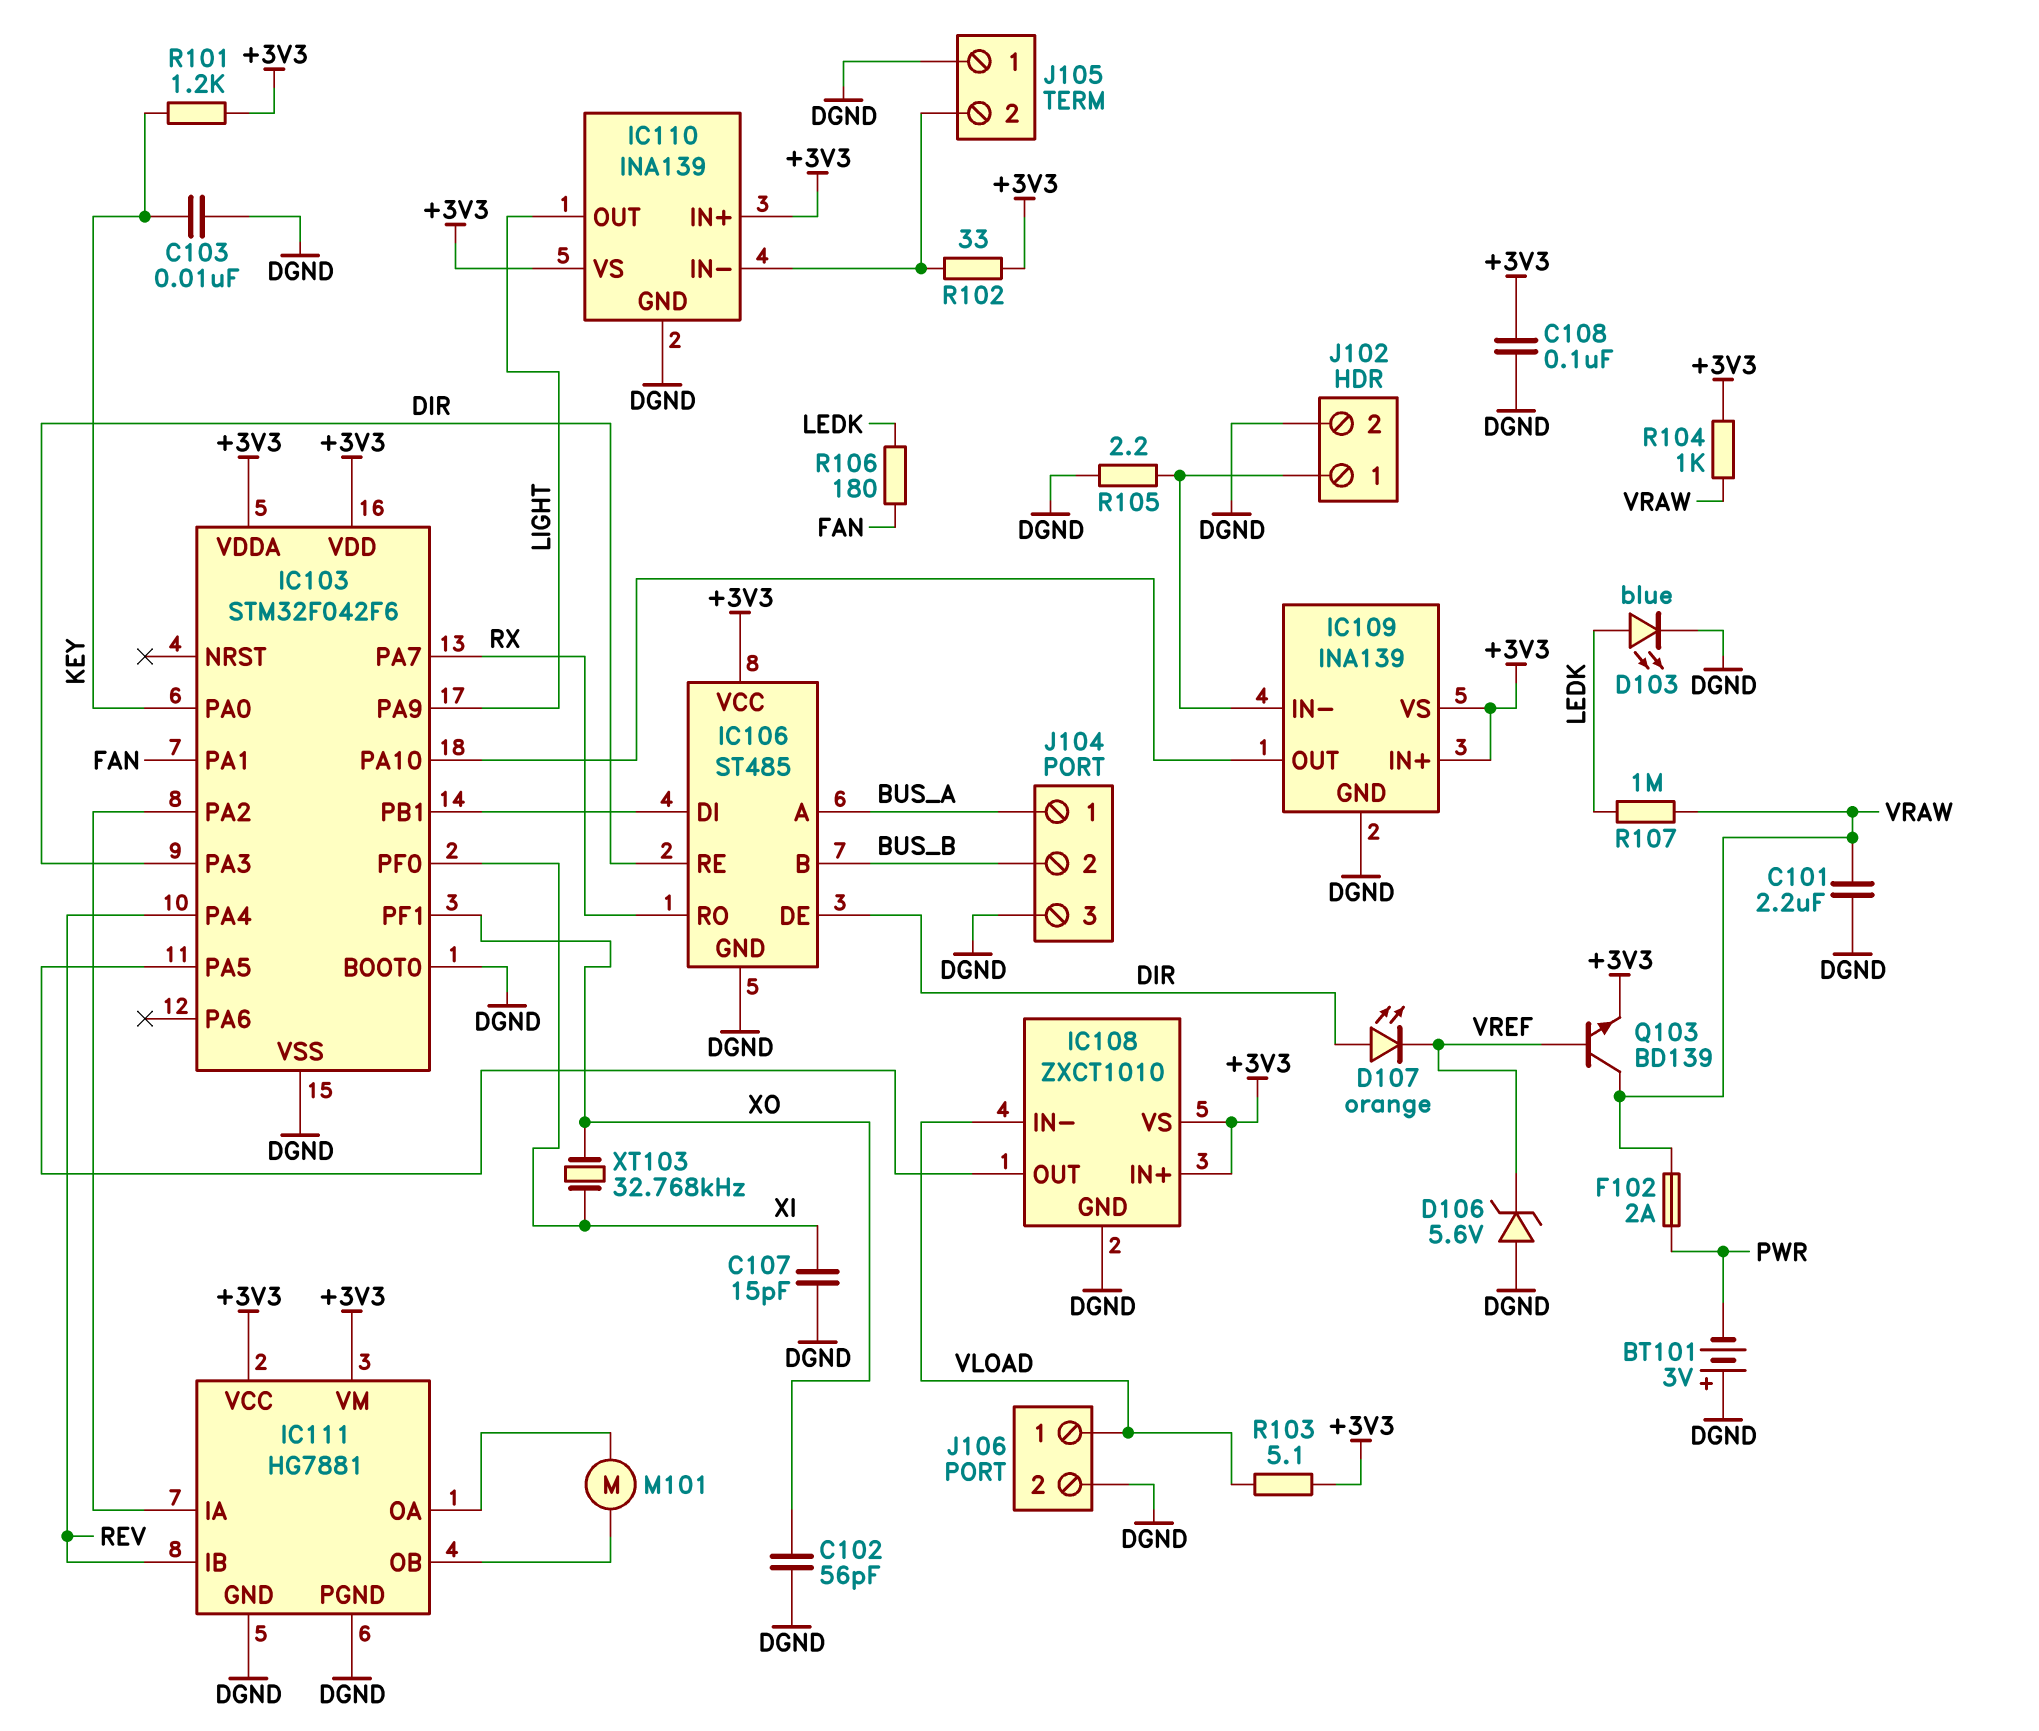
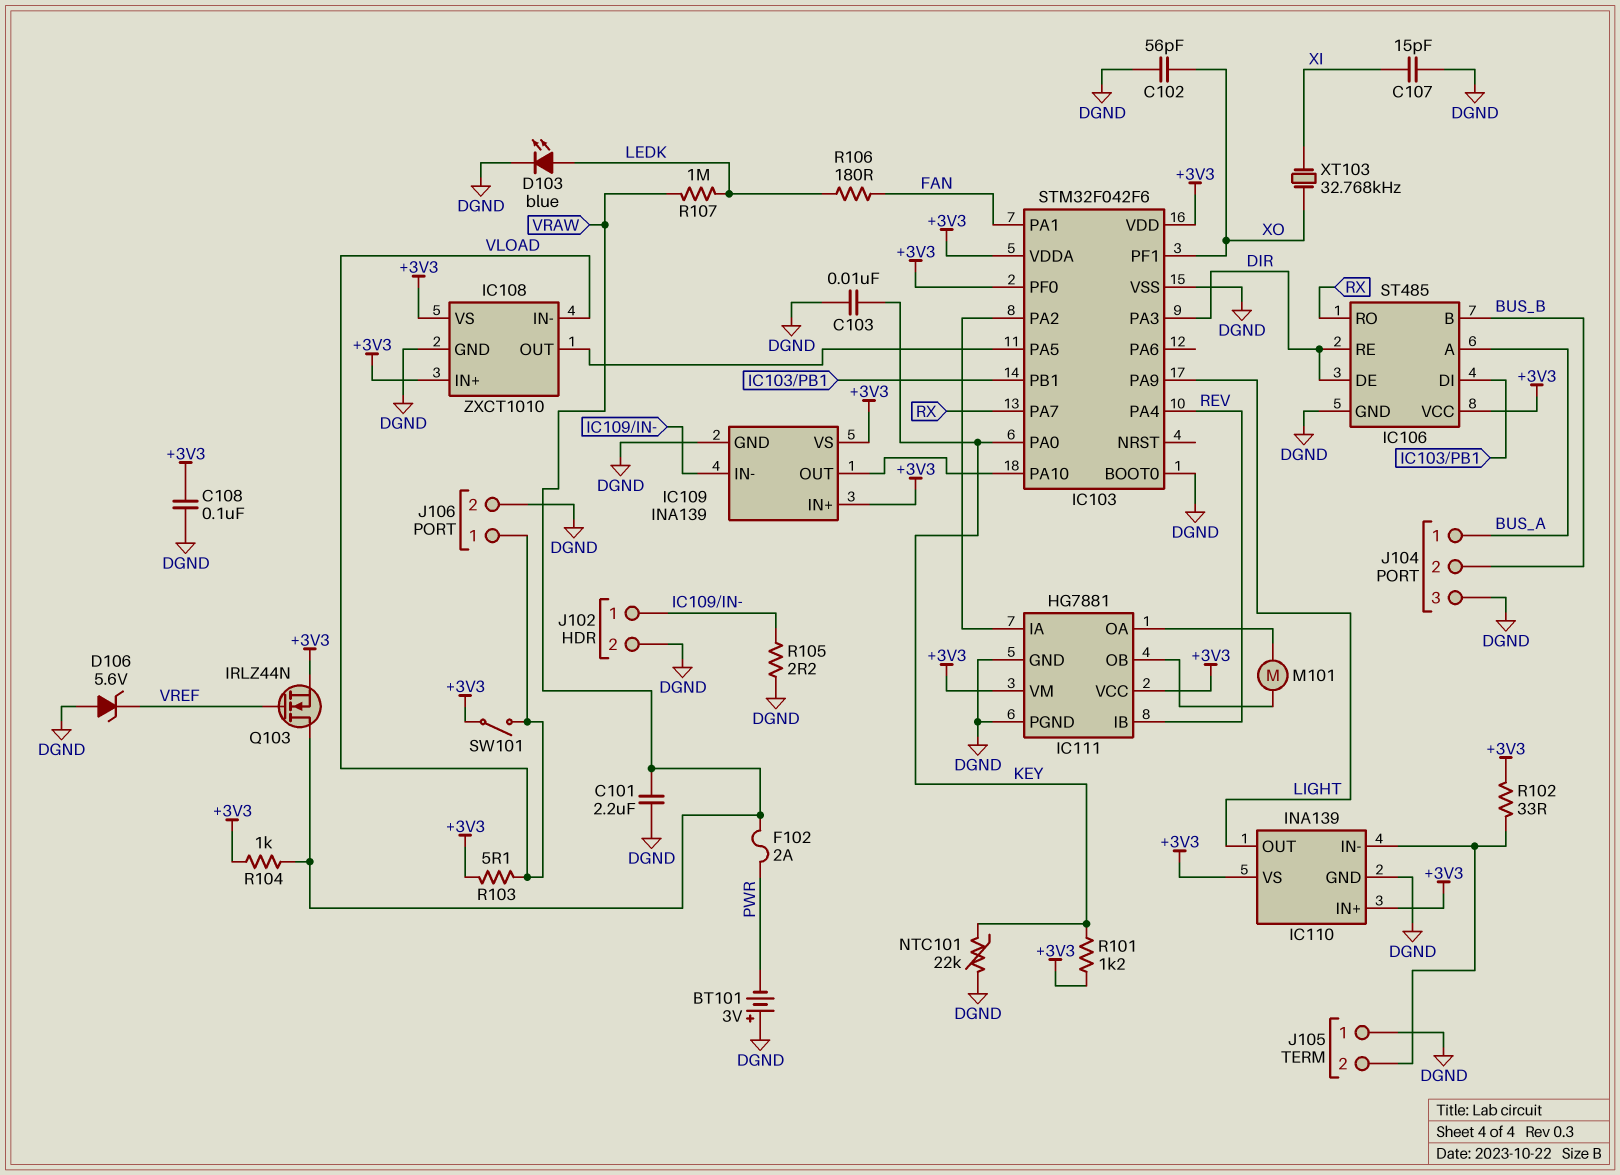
D107: LED orange (A DIR, K VREF) -> none
IC103 pin PF0: XI -> +3V3
NTC101: none -> 22k (DGND, KEY)
Q103: NPN BD139 (B VREF, C VRAW, E +3V3) -> NMOS IRLZ44N (G VREF, D VRAW, S +3V3)
SW101: none -> switch (+3V3, VLOAD)

